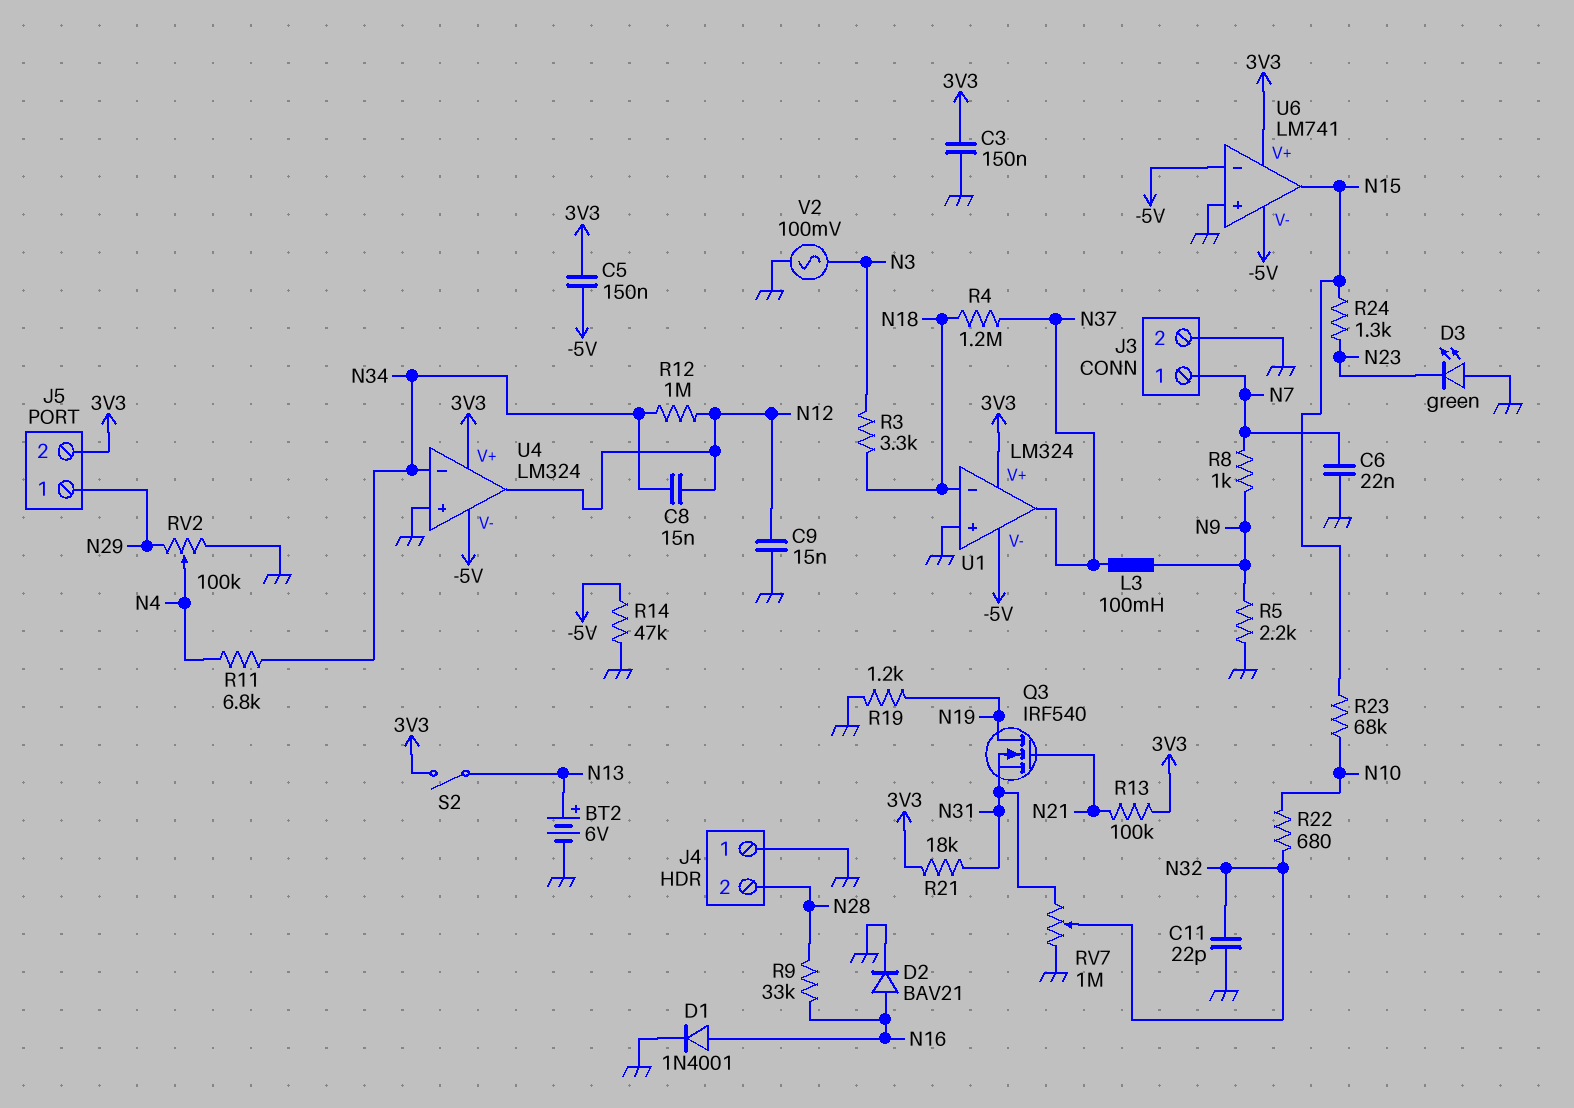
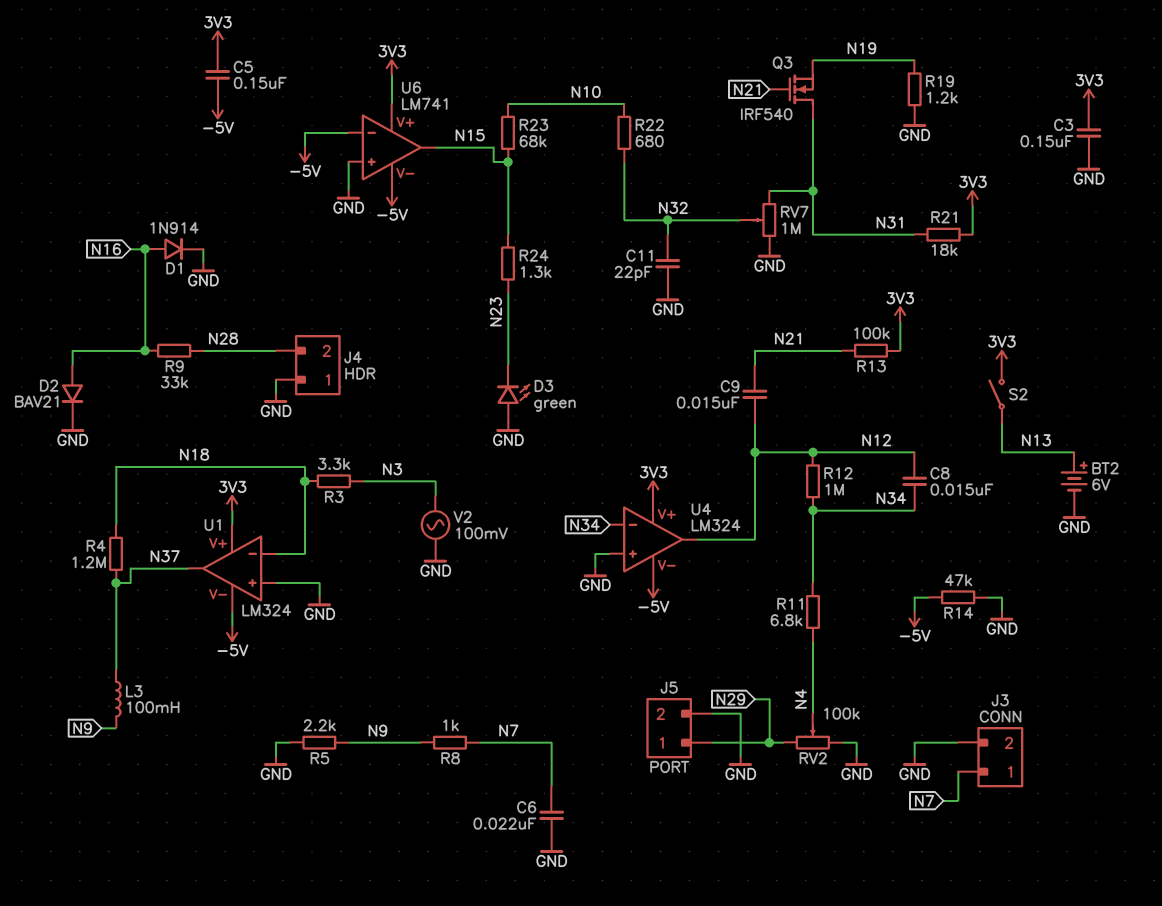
C9: 15nF (GND, N12) -> 15nF (N12, N21)
D1: diode 1N4001 (A N16, K GND) -> diode 1N914 (A N16, K GND)
J5 pin 2: 3V3 -> GND
Q3: NMOS IRF540 (G N21, D N19, S N31) -> NMOS IRF540 (G N21, D N31, S N19)

